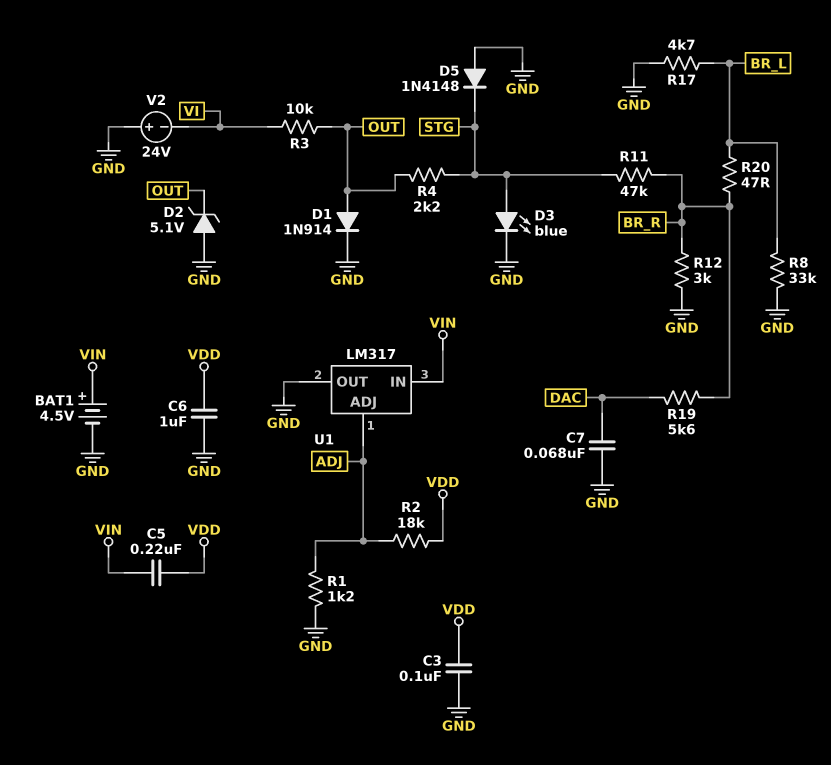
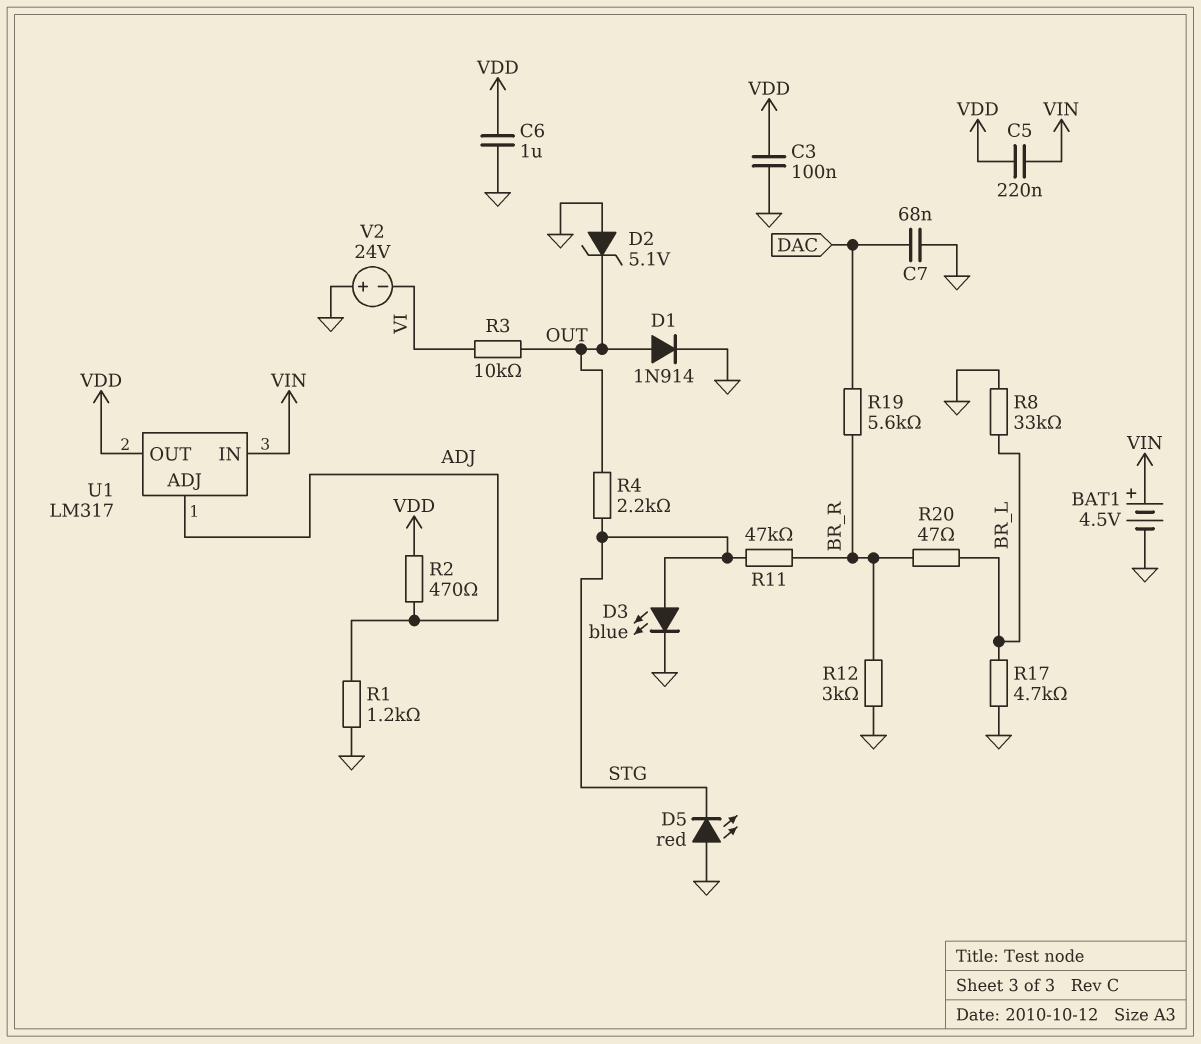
D5: diode 1N4148 (A GND, K STG) -> LED red (A GND, K STG)
R2: 18k (ADJ, VDD) -> 470 (ADJ, VDD)
U1 pin OUT: GND -> VDD

